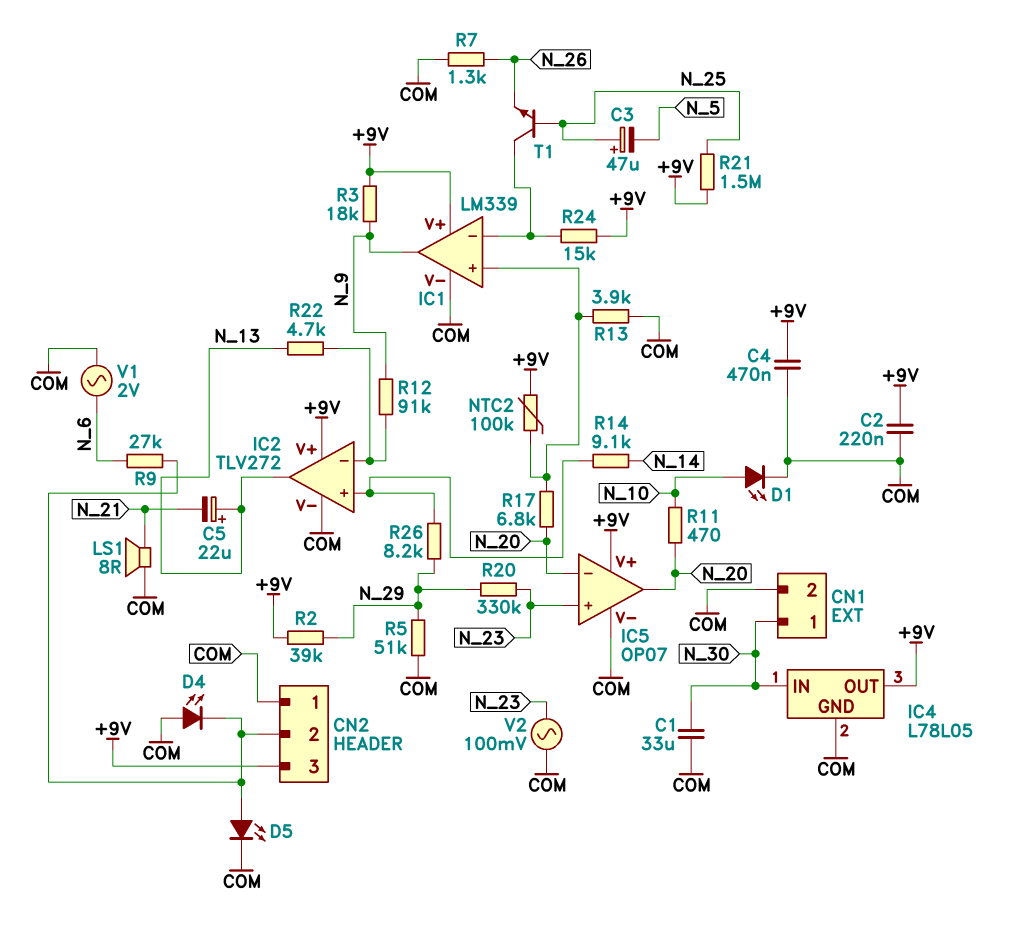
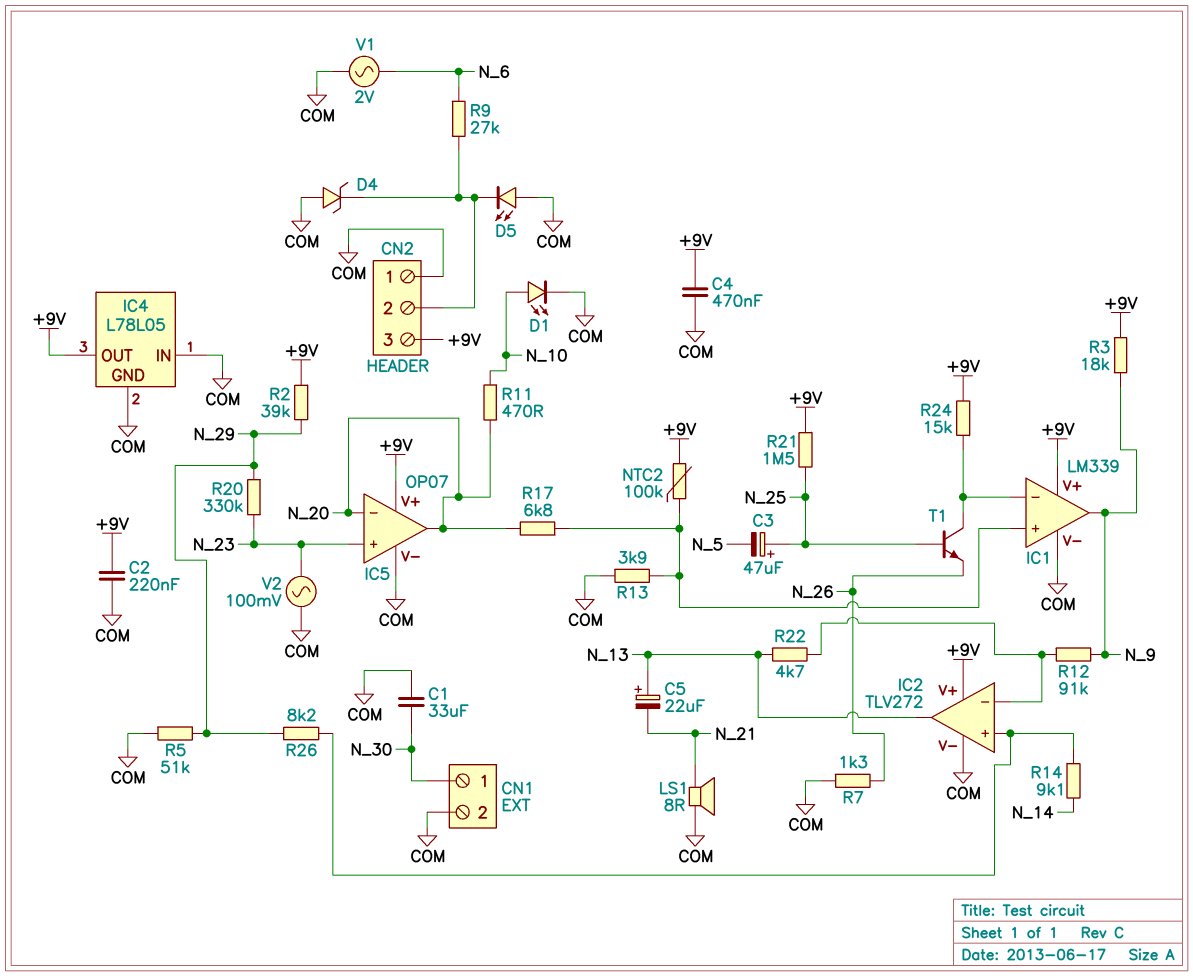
D4: LED (A COM, K CN2/2) -> zener (A COM, K CN2/2)
D5: LED (A CN2/2, K COM) -> LED (A COM, K CN2/2)
IC4 pin IN: N_30 -> COM

